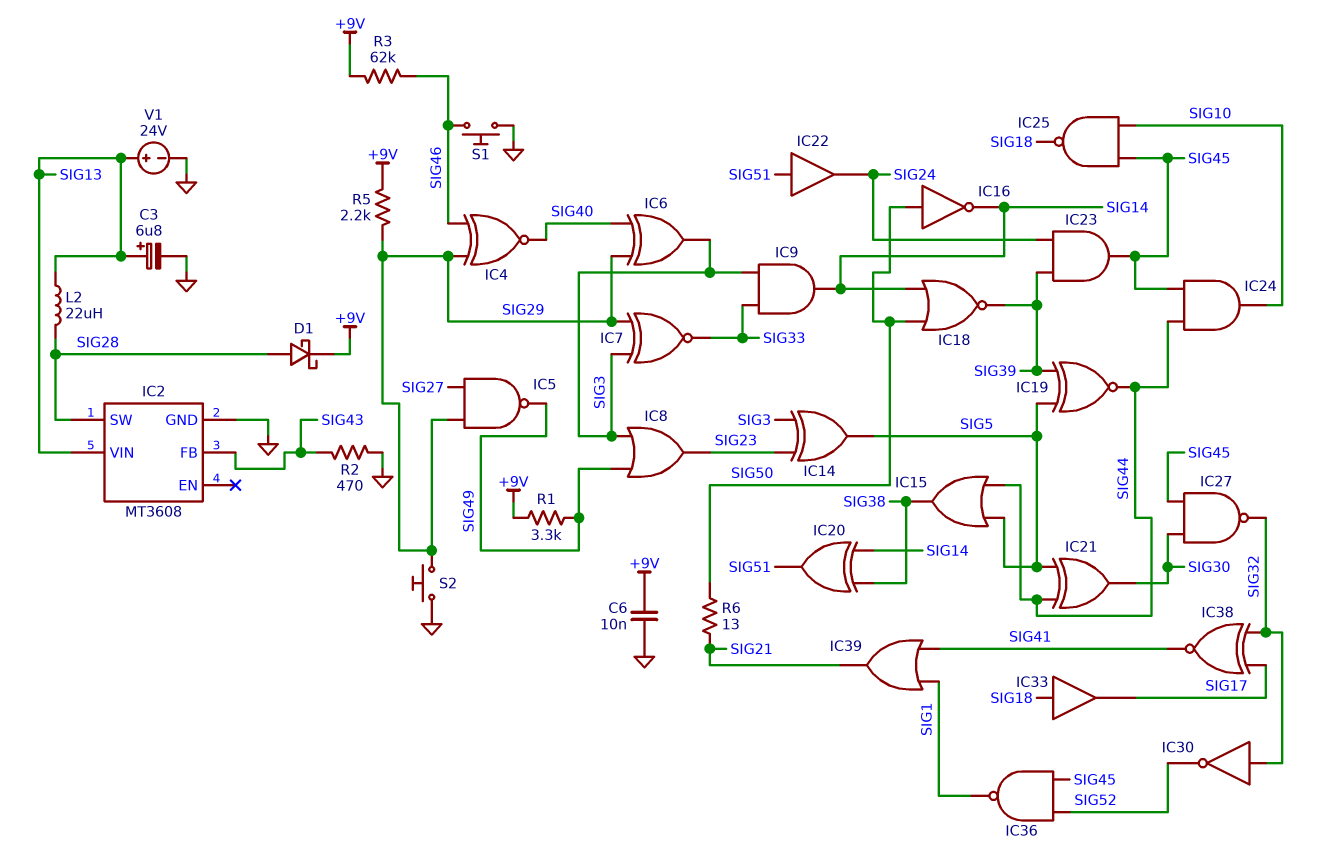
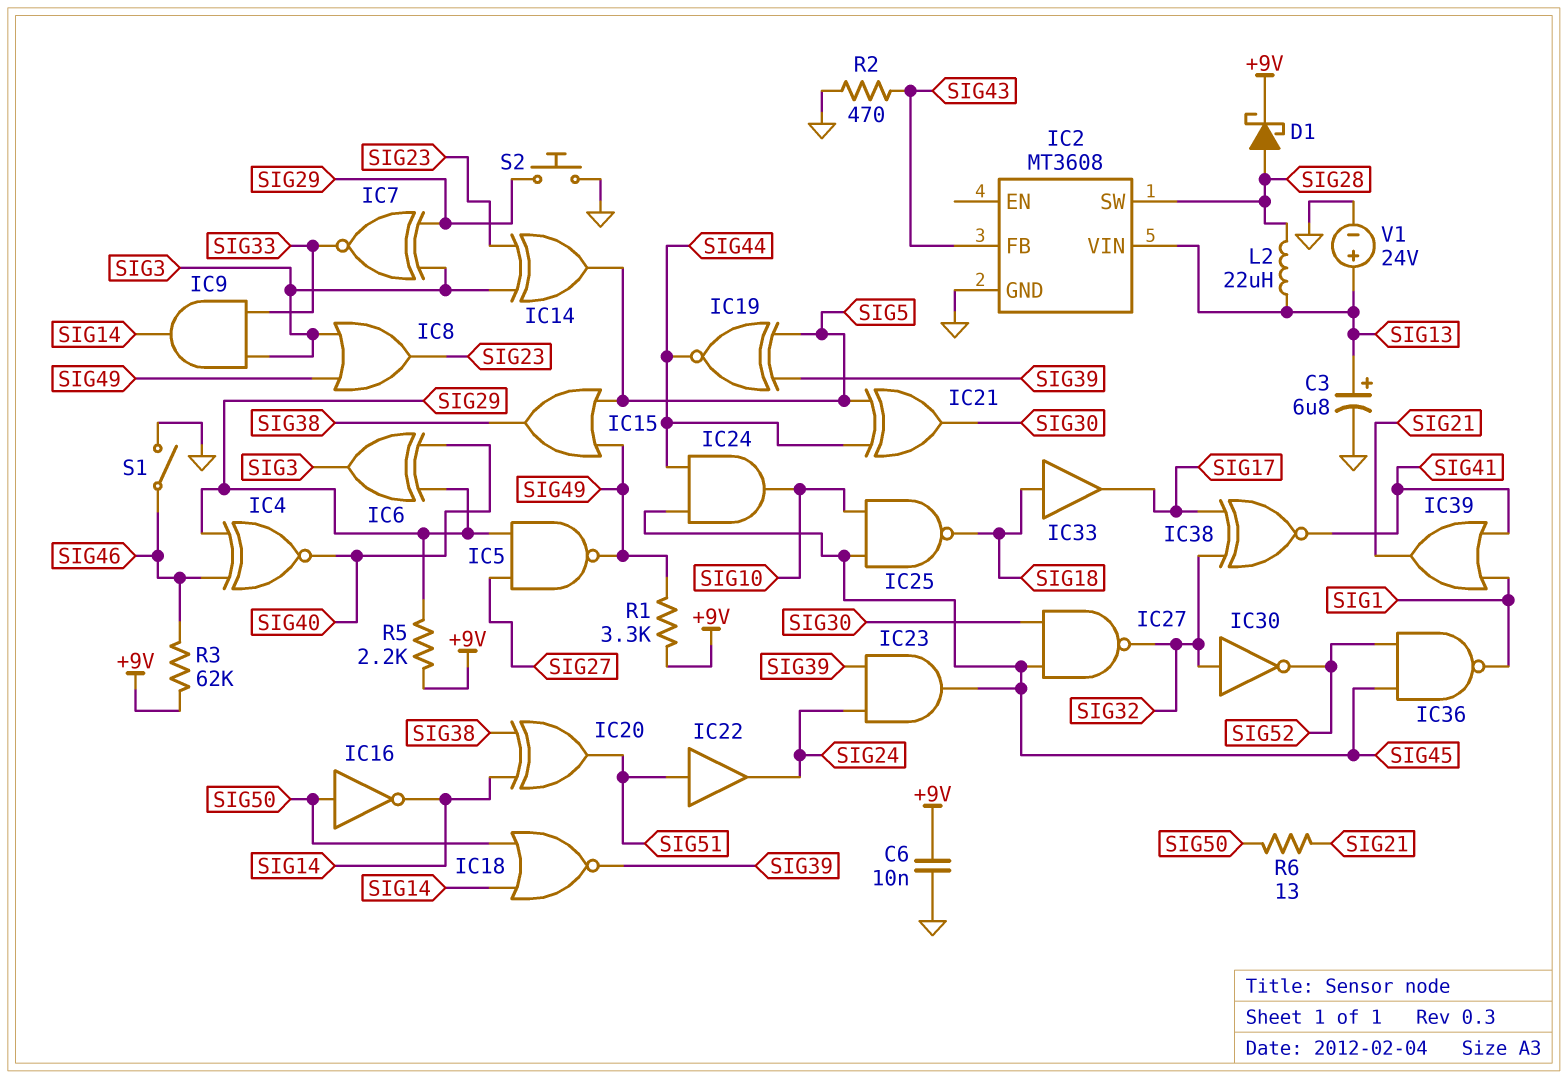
IC15: OR (in SIG5, in SIG44, out SIG38) -> OR (in SIG5, in SIG49, out SIG38)
S1: button (GND, SIG46) -> switch (GND, SIG46)

